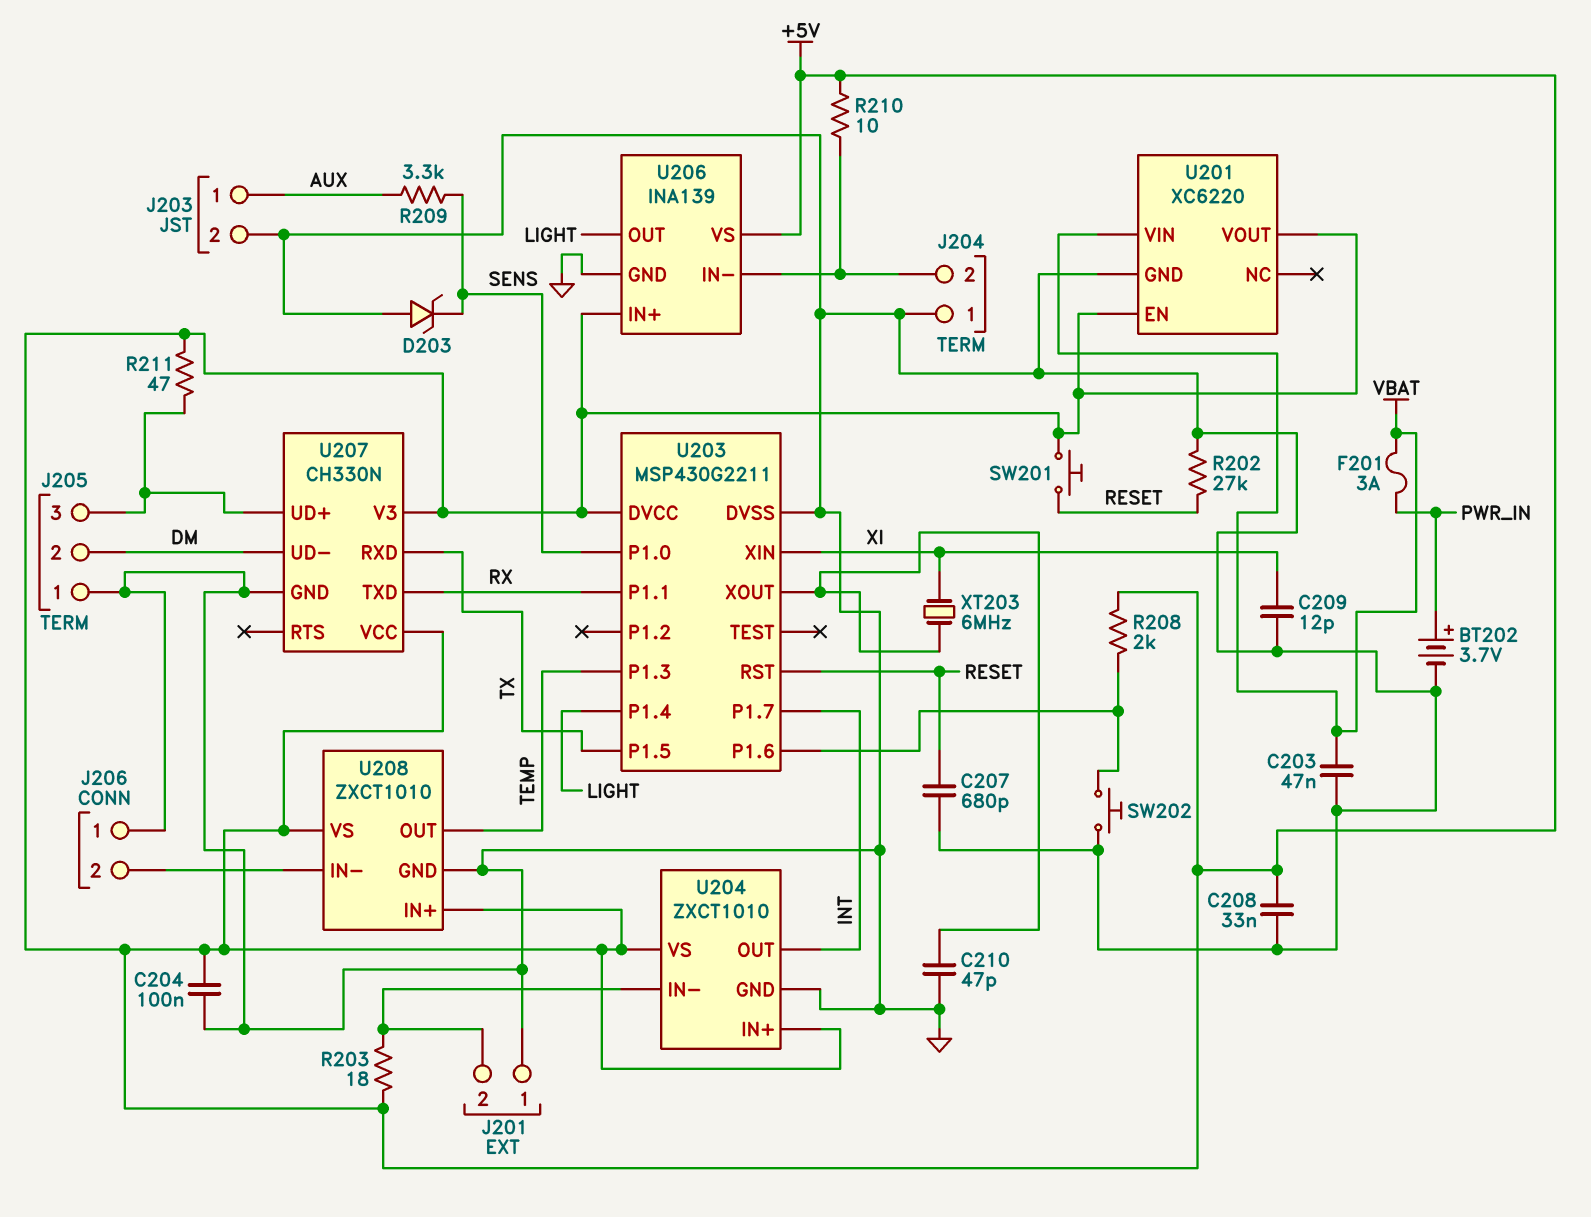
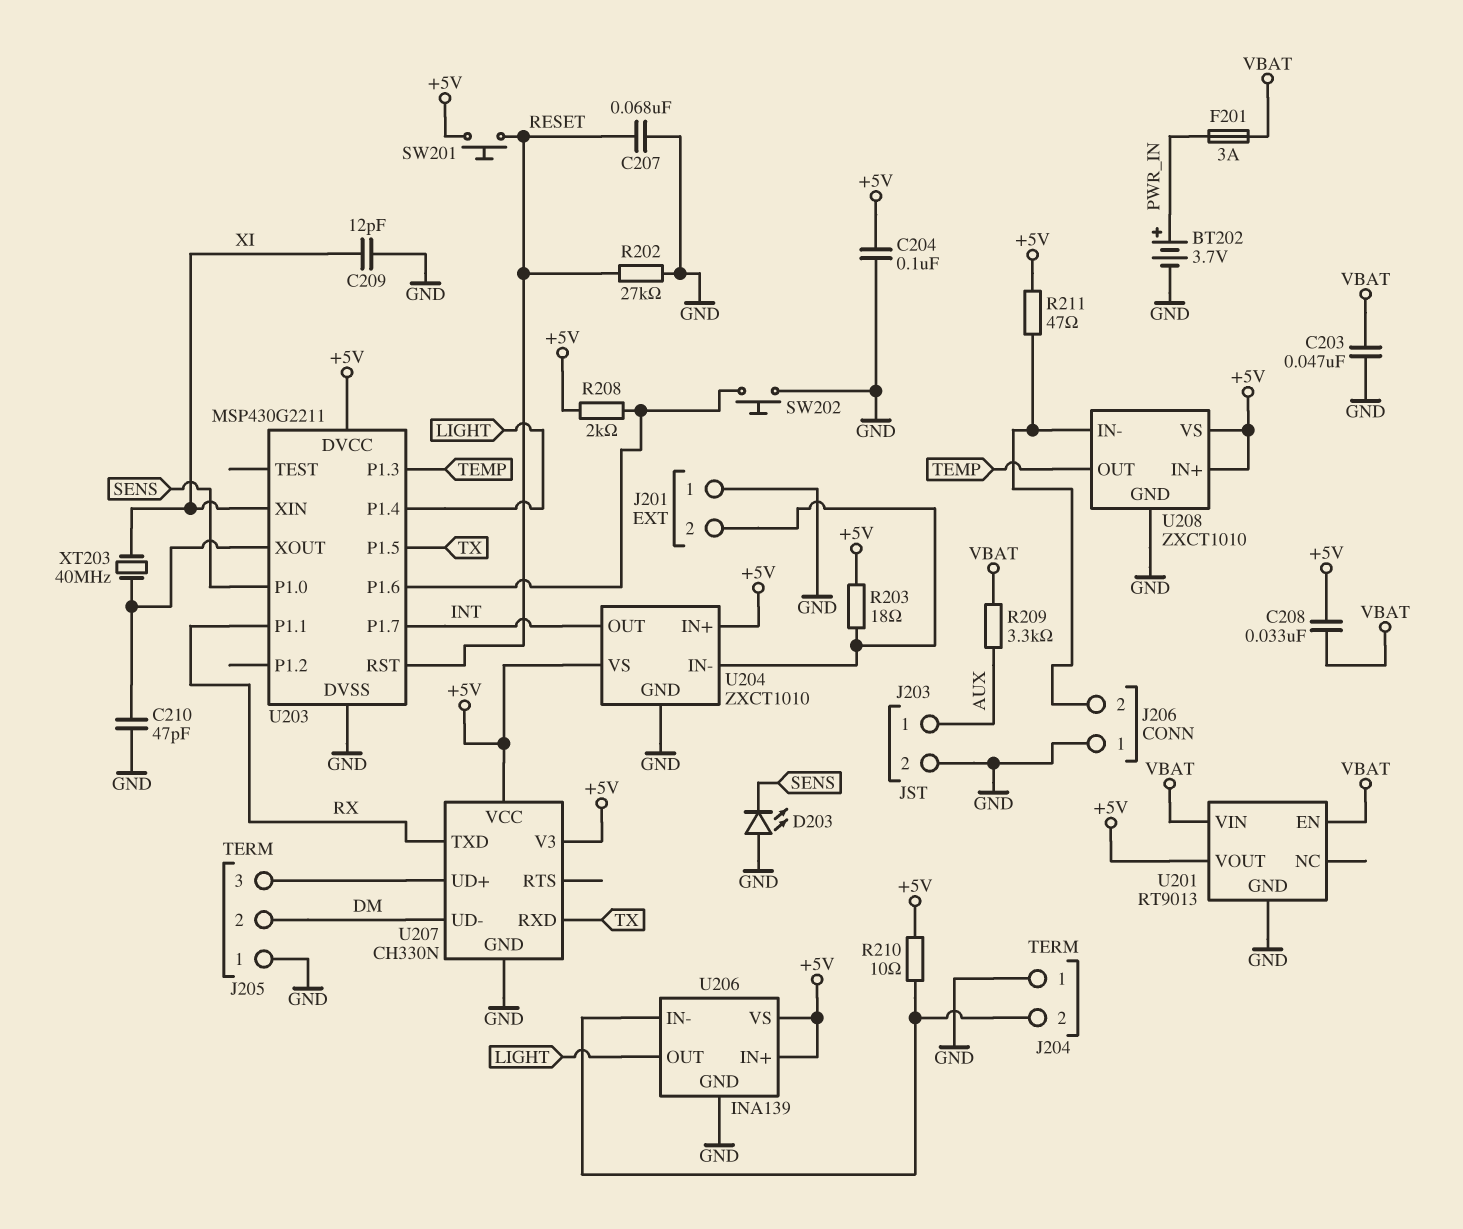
C207: 680pF (GND, RESET) -> 68nF (GND, RESET)
C208: 33nF (+5V, GND) -> 33nF (+5V, VBAT)
D203: zener (A GND, K SENS) -> LED (A GND, K SENS)
R209: 3.3k (AUX, SENS) -> 3.3k (AUX, VBAT)
R211: 47 (+5V, J205/3) -> 47 (+5V, J206/2)
U201: XC6220 -> RT9013
U201 pin EN: +5V -> VBAT
XT203: 6MHz (U203/XOUT, XI) -> 40MHz (U203/XOUT, XI)

